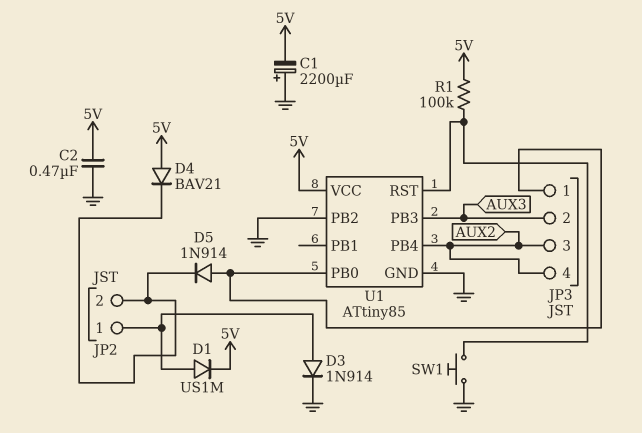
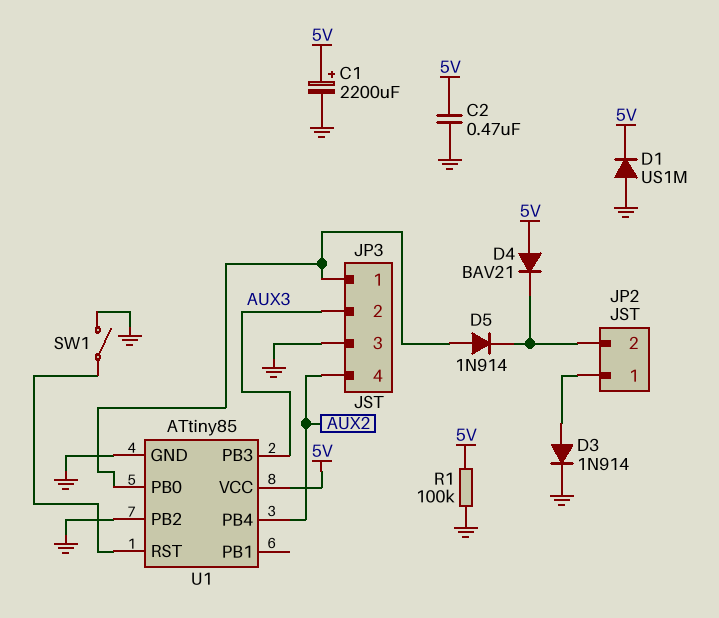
C1: 2200uF (plus GND, minus 5V) -> 2200uF (plus 5V, minus GND)
D1: diode US1M (A JP2/1, K 5V) -> diode US1M (A GND, K 5V)
JP3 pin 3: AUX2 -> GND
R1: 100k (5V, U1/RST) -> 100k (5V, GND)
SW1: button (GND, U1/RST) -> switch (GND, U1/RST)

